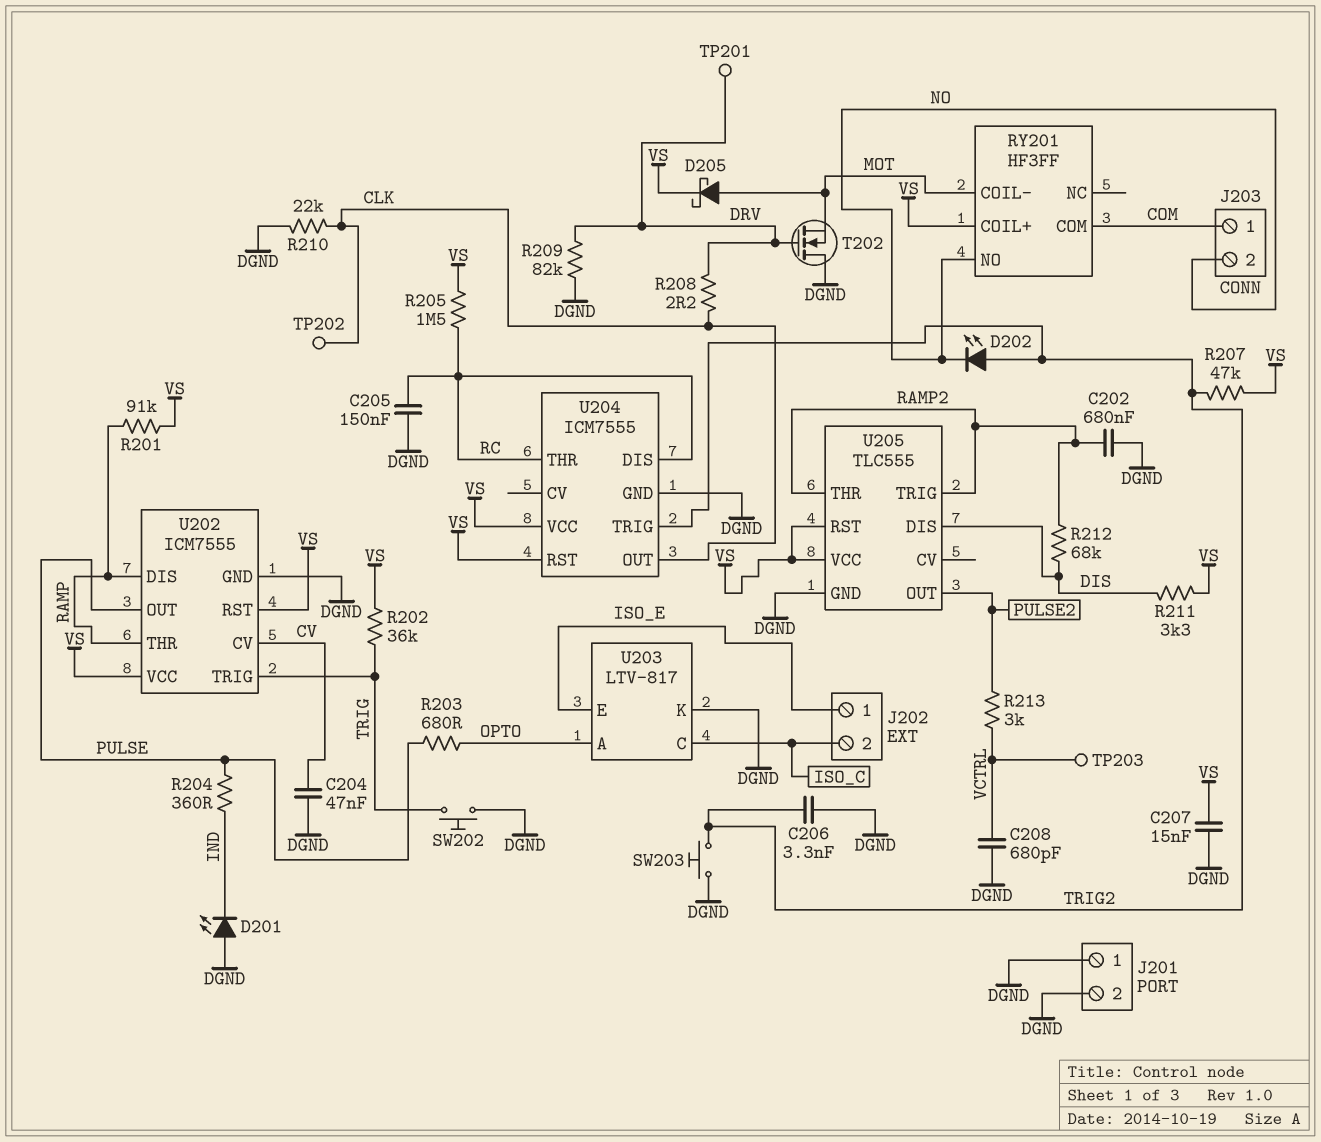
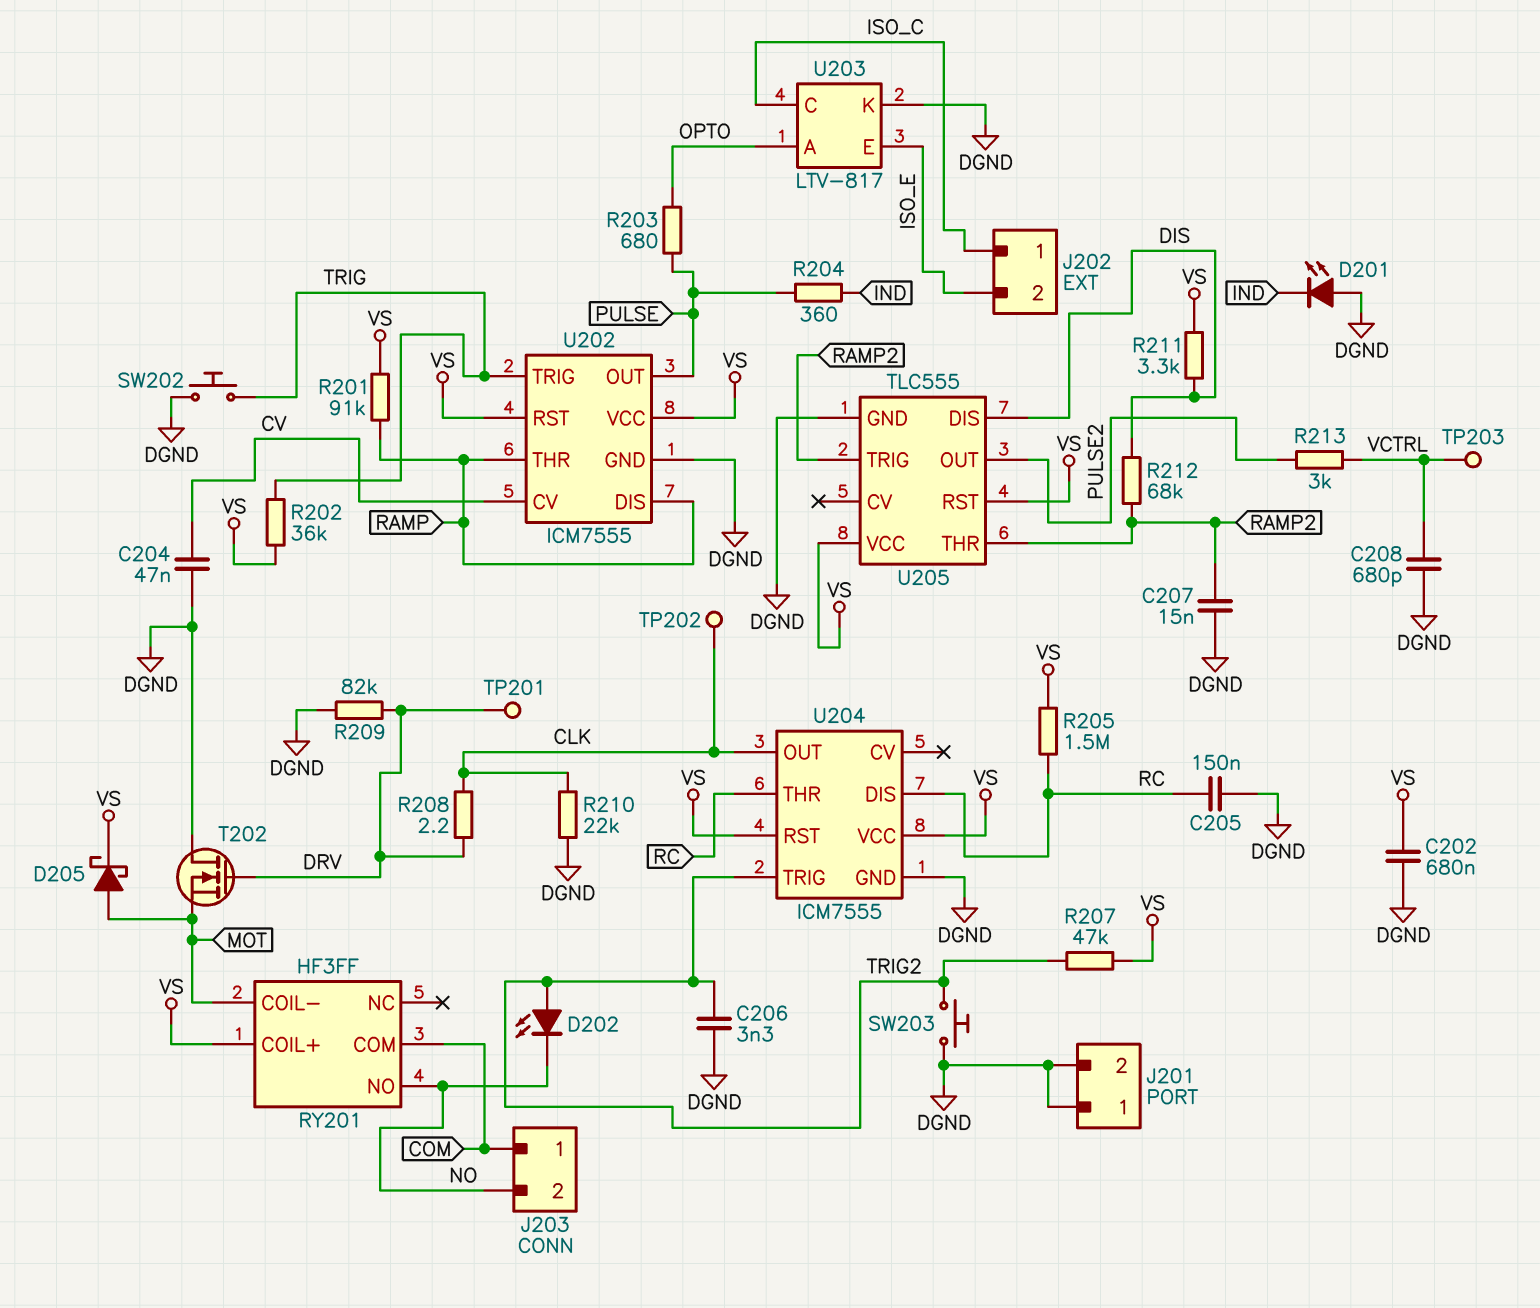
C202: 680nF (DGND, RAMP2) -> 680nF (DGND, VS)
C207: 15nF (DGND, VS) -> 15nF (DGND, RAMP2)
J202 pin 1: ISO_E -> ISO_C
J202 pin 2: ISO_C -> ISO_E

